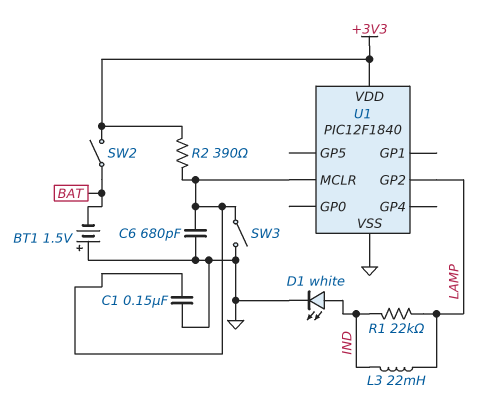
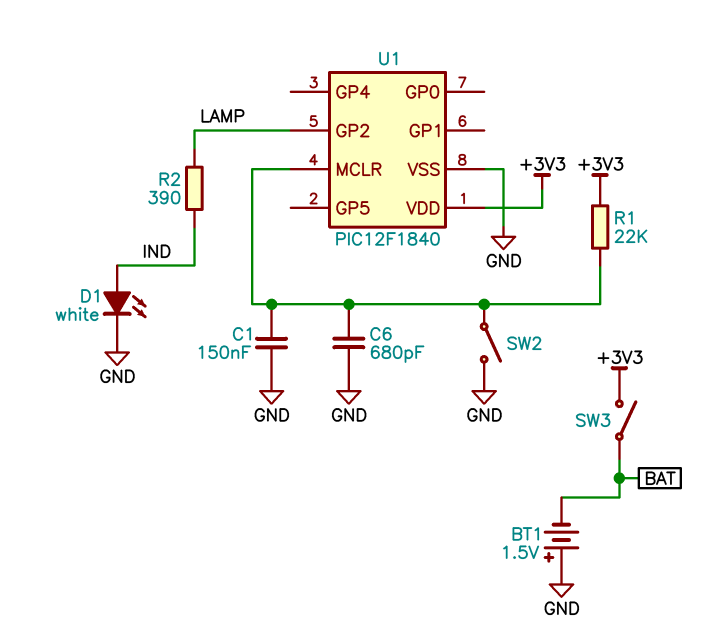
L3: 22mH (IND, LAMP) -> none
R1: 22k (IND, LAMP) -> 22k (+3V3, U1/MCLR)
R2: 390 (+3V3, U1/MCLR) -> 390 (IND, LAMP)
SW2: switch (+3V3, BAT) -> switch (GND, U1/MCLR)
SW3: switch (GND, U1/MCLR) -> switch (+3V3, BAT)

